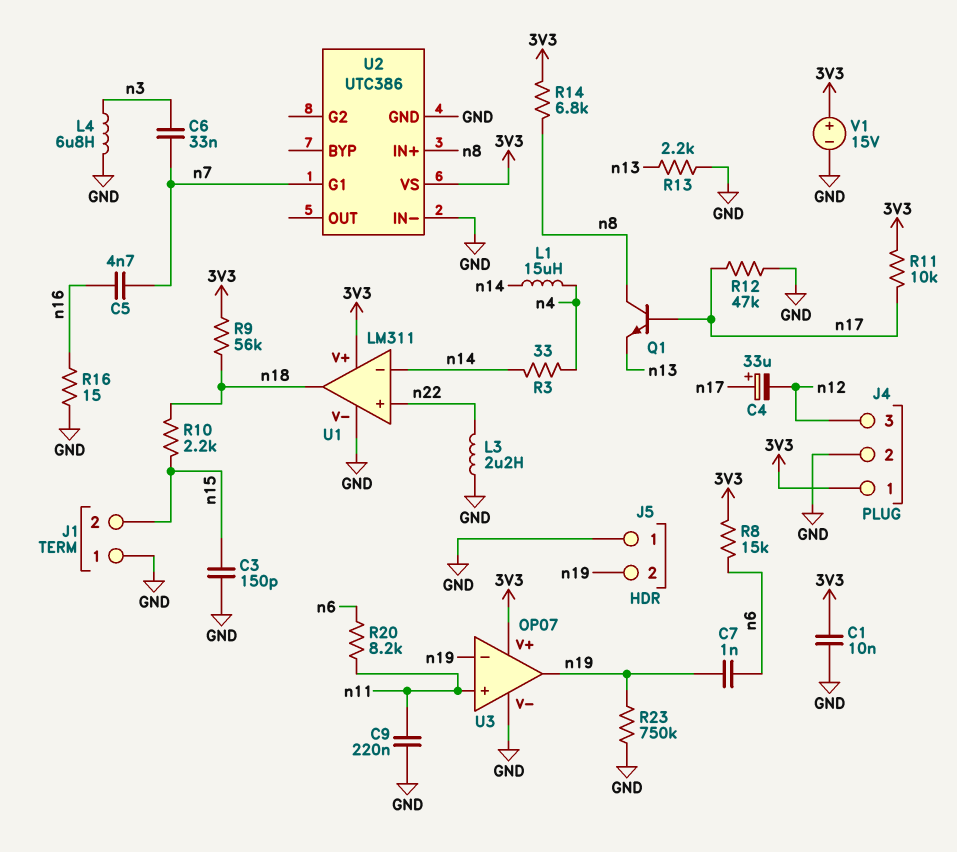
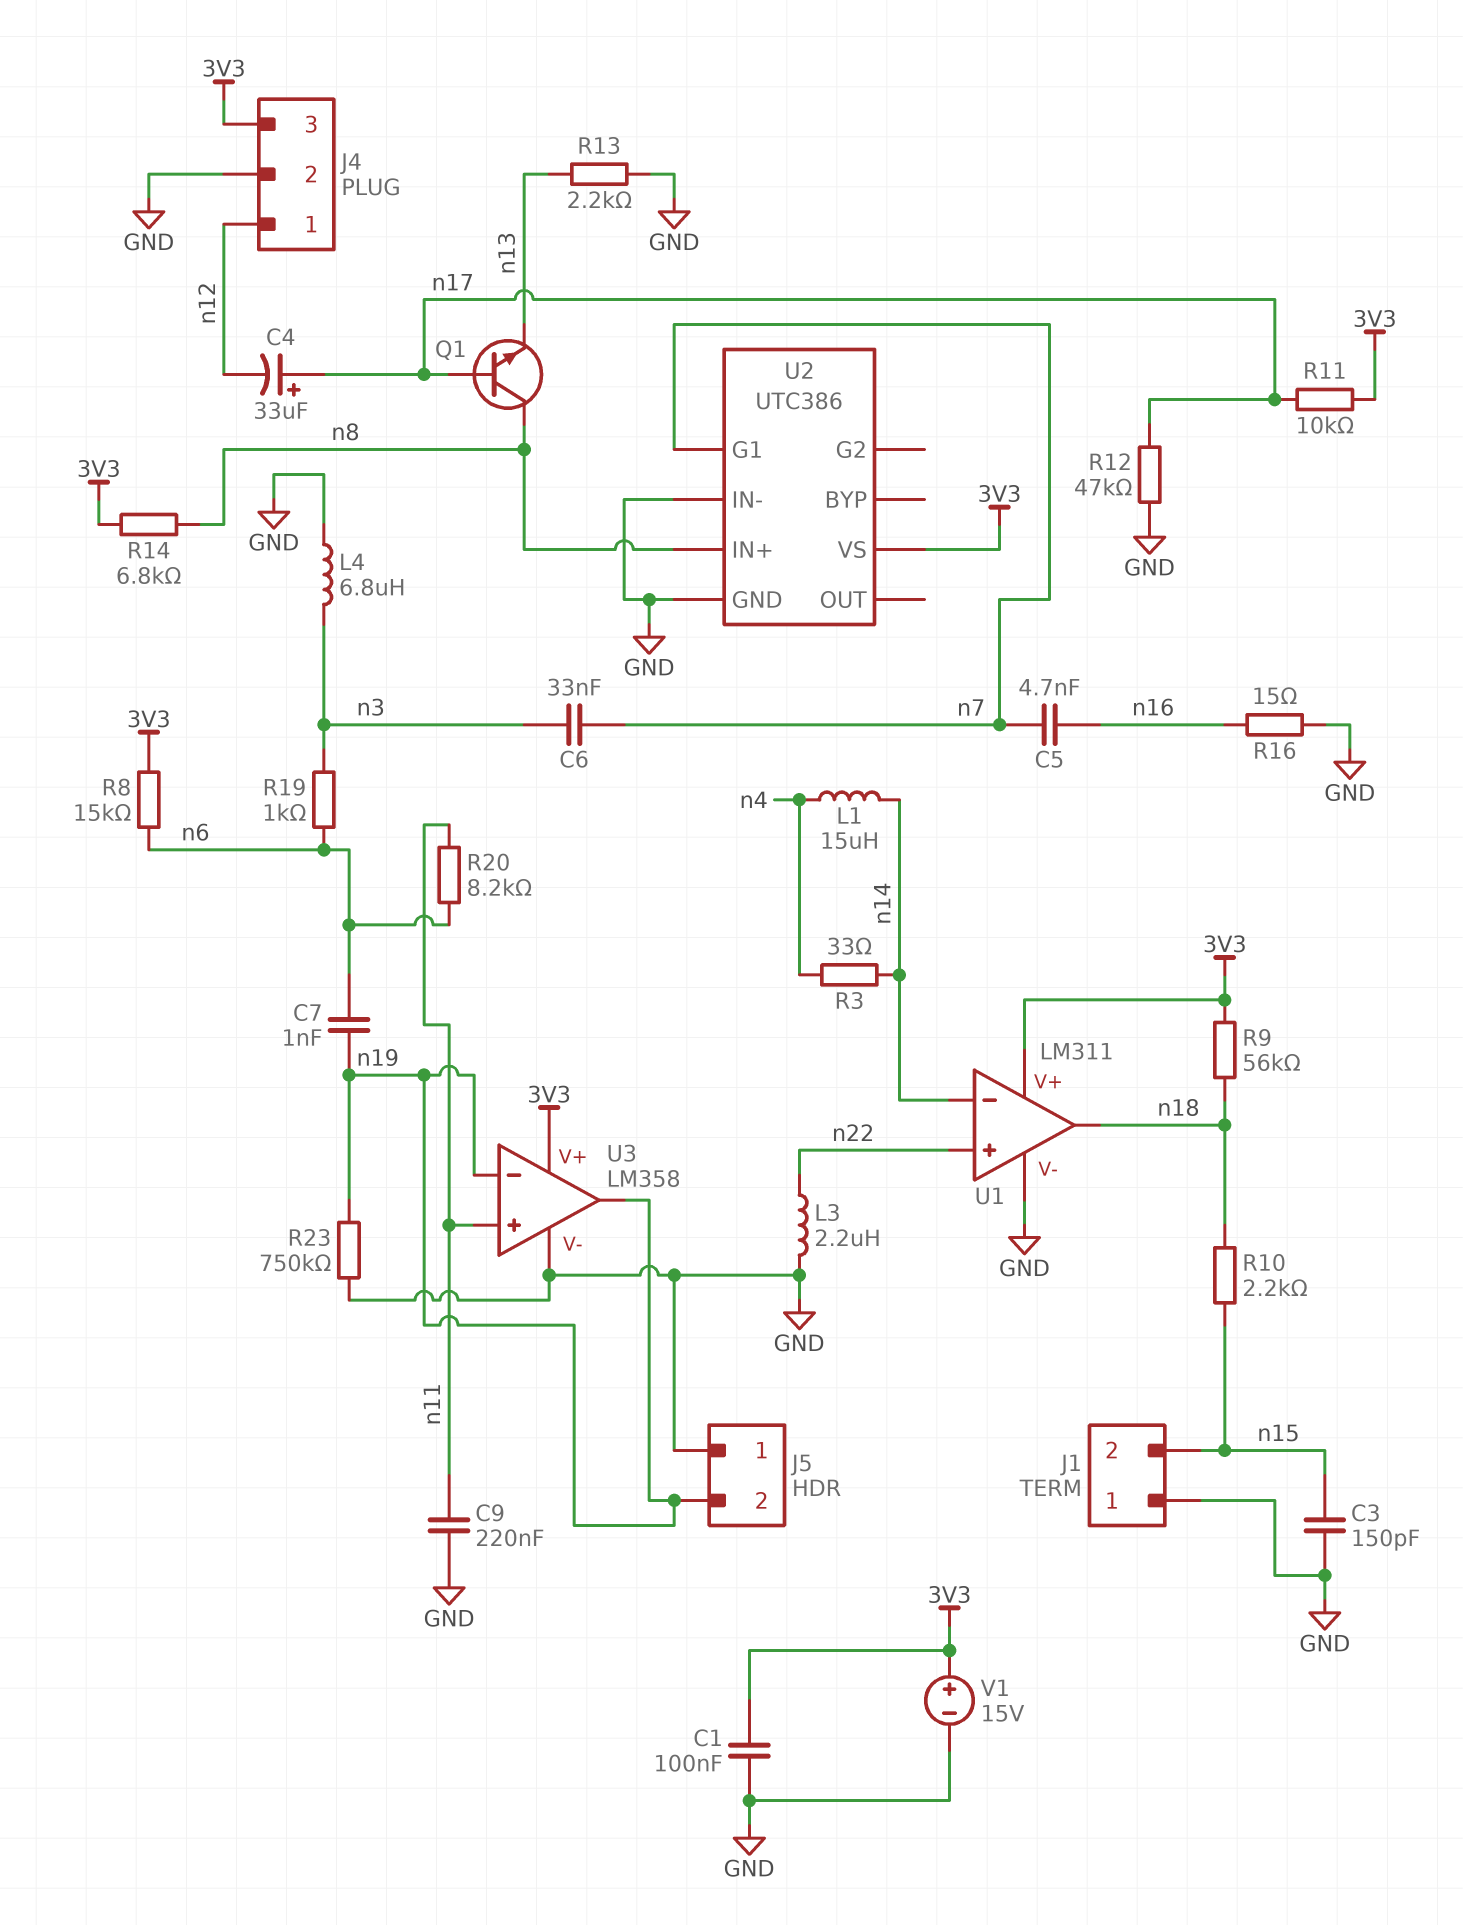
C1: 10nF (3V3, GND) -> 100nF (3V3, GND)
J4 pin 1: 3V3 -> n12
J4 pin 3: n12 -> 3V3
R19: none -> 1k (n3, n6)
U3: OP07 -> LM358

